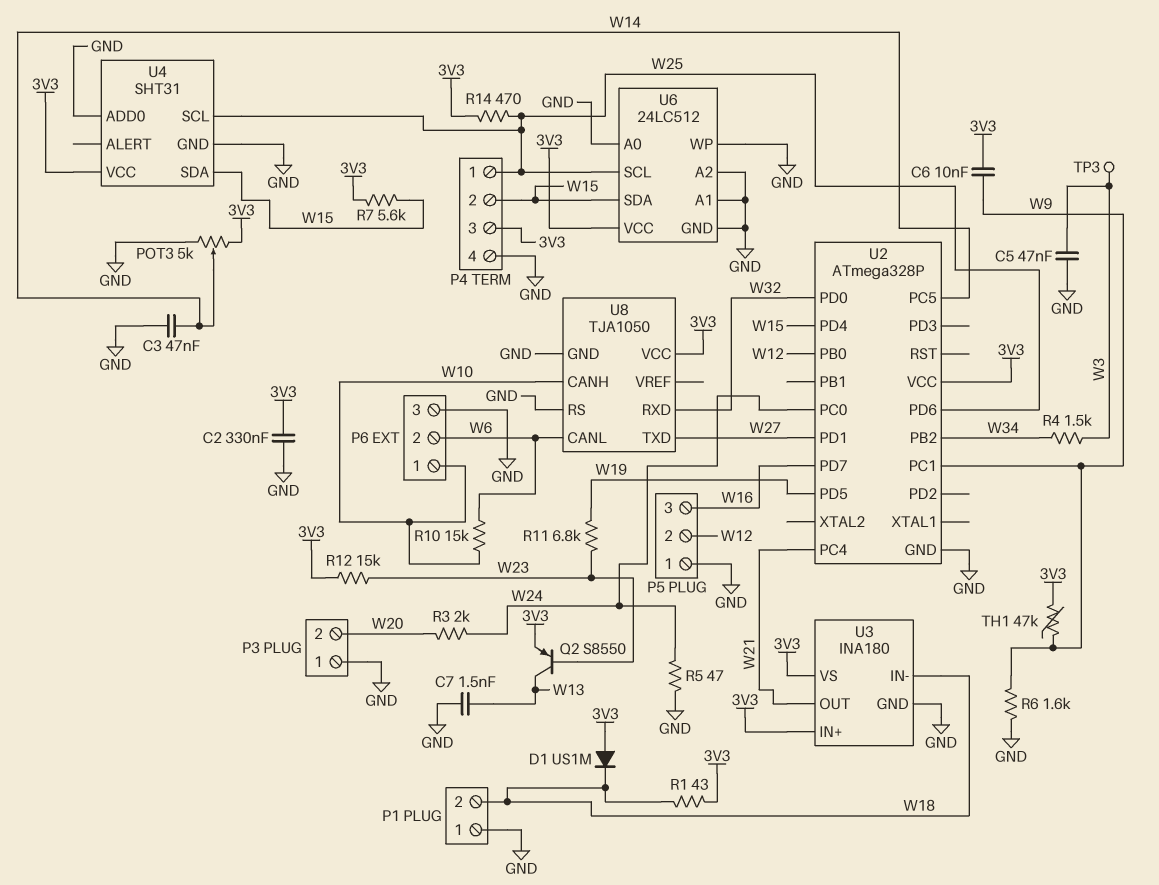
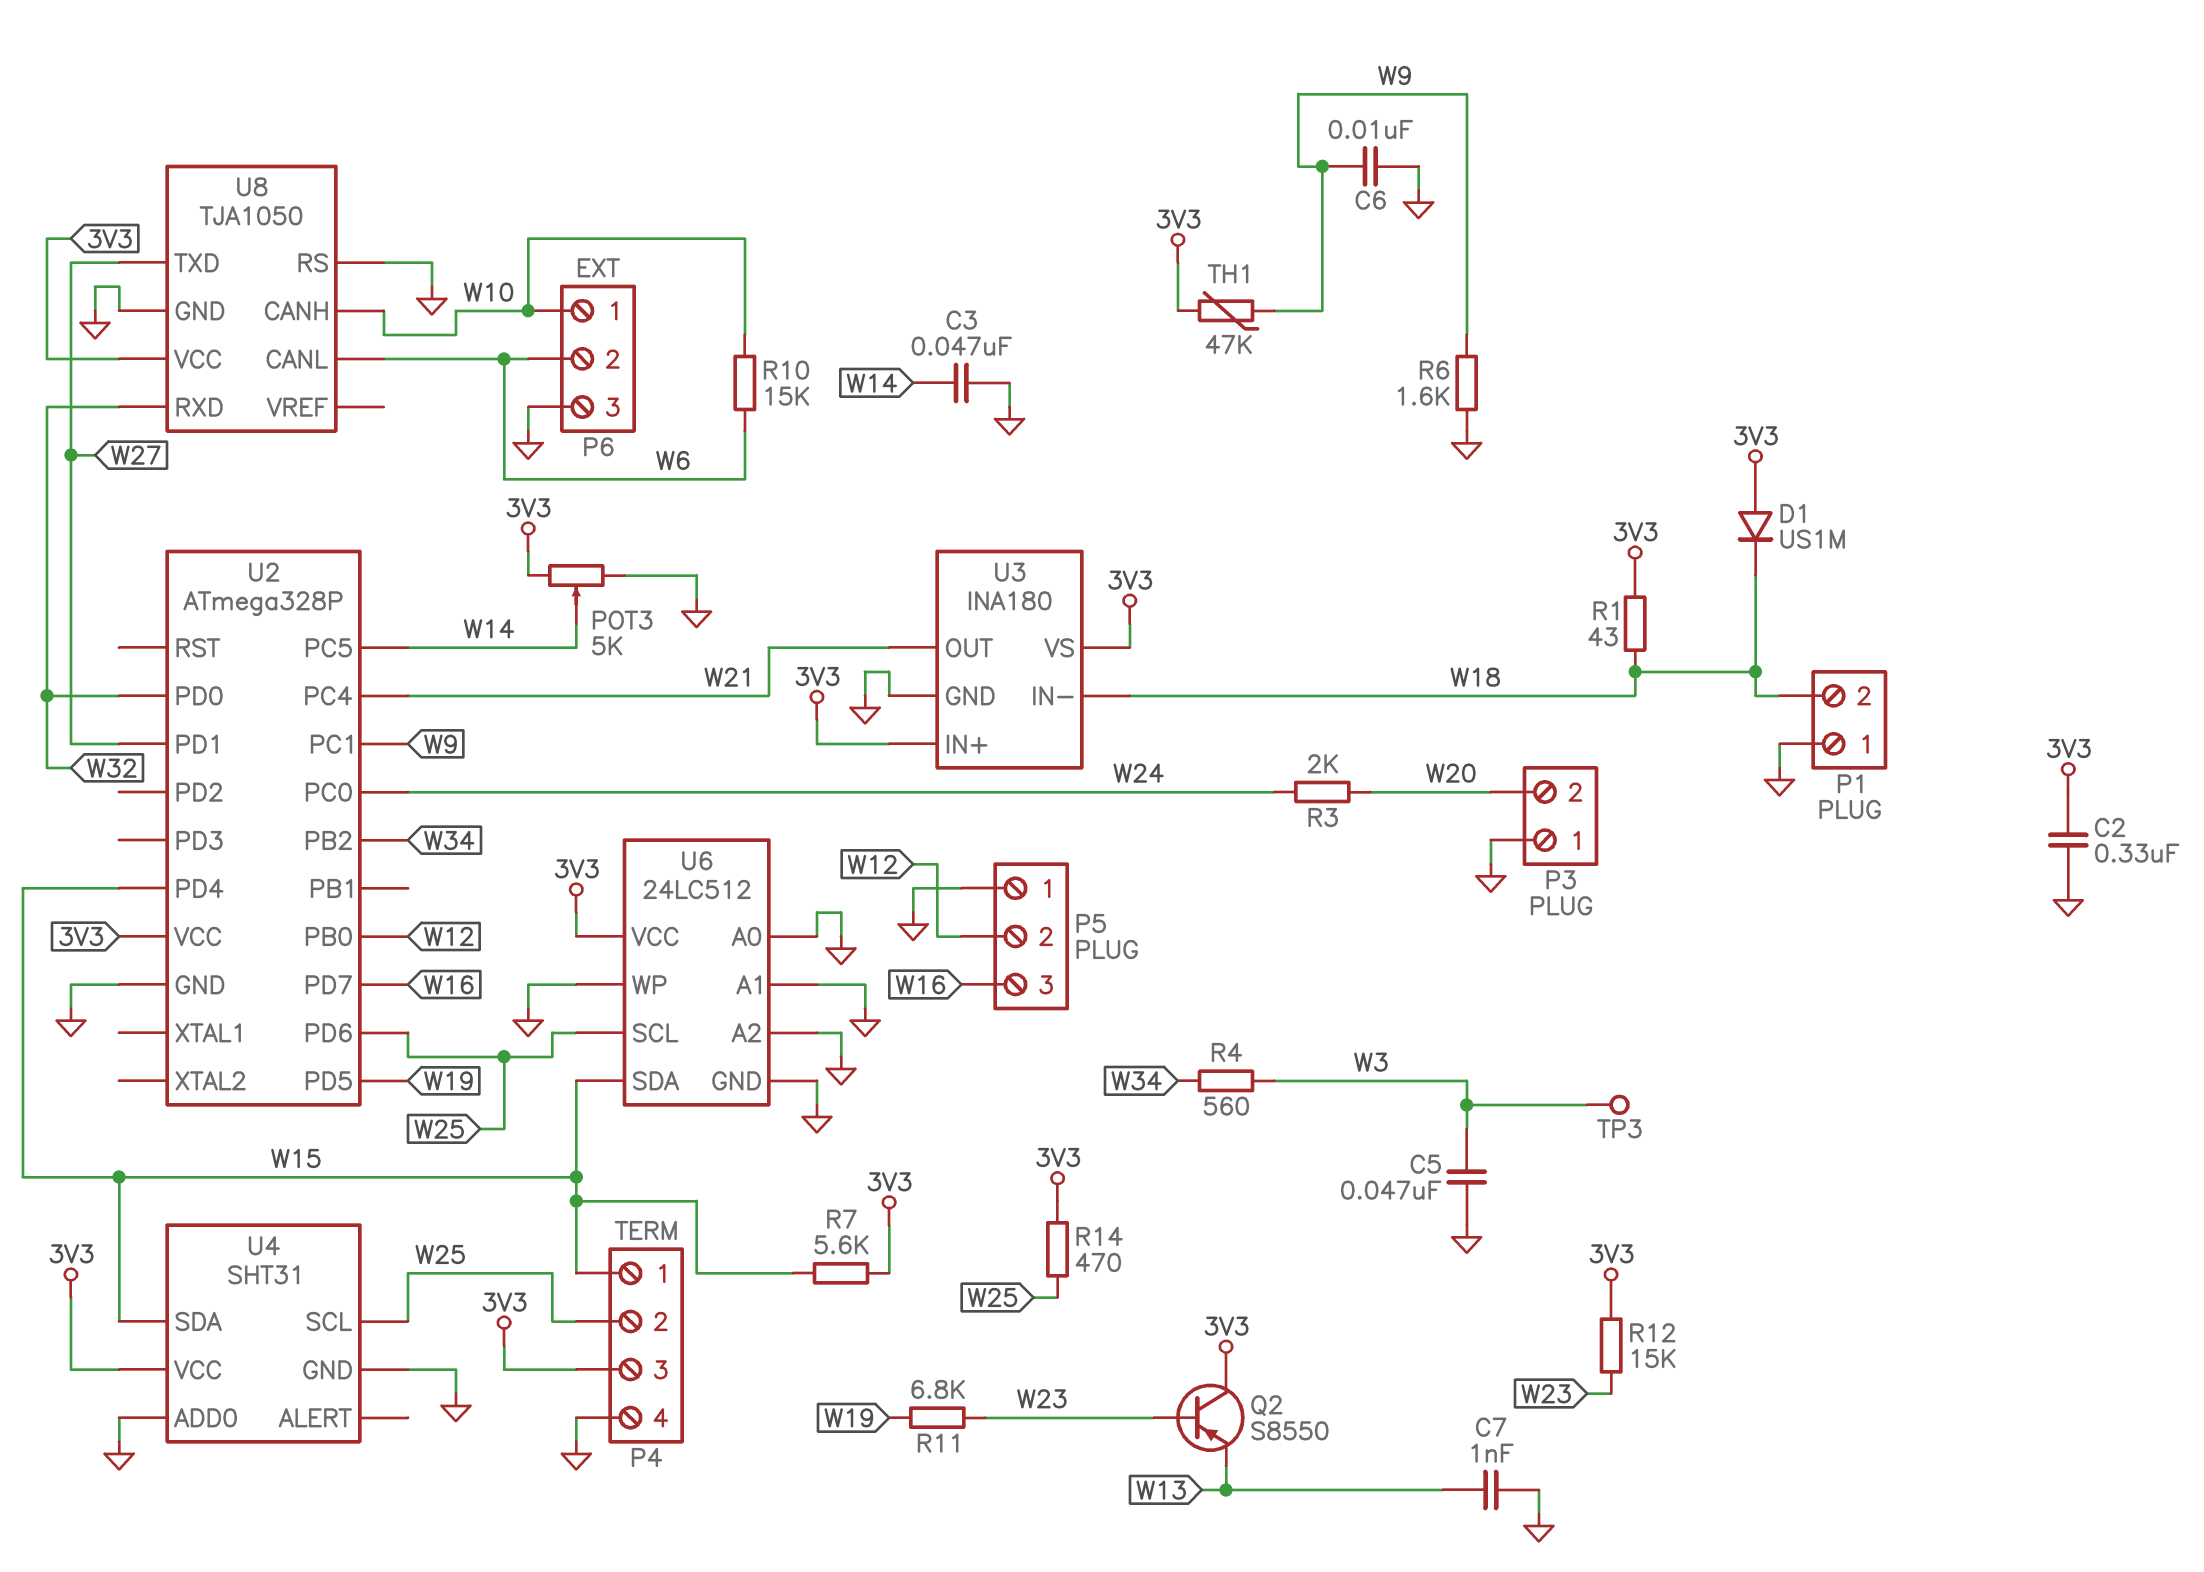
C6: 10nF (3V3, W9) -> 10nF (GND, W9)
C7: 1.5nF (GND, W13) -> 1nF (GND, W13)
P4 pin 1: W25 -> W15
P4 pin 2: W15 -> W25
Q2: PNP S8550 (B W23, C W13, E 3V3) -> PNP S8550 (B W23, C 3V3, E W13)
R4: 1.5k (W3, W34) -> 560 (W3, W34)
R5: 47 (GND, W24) -> none

